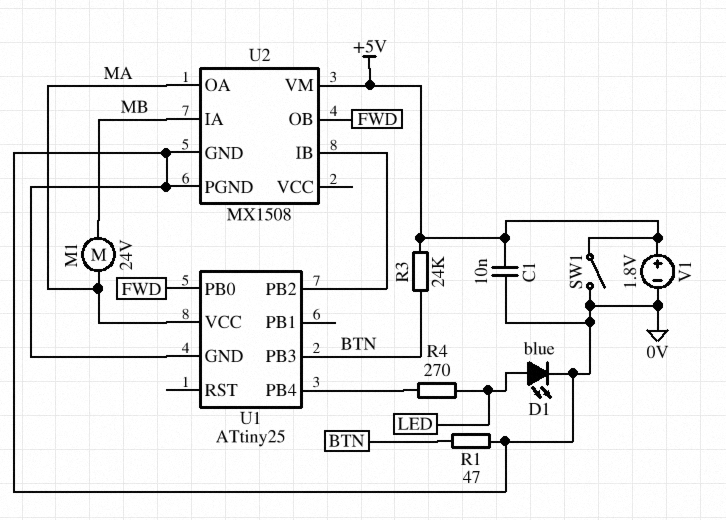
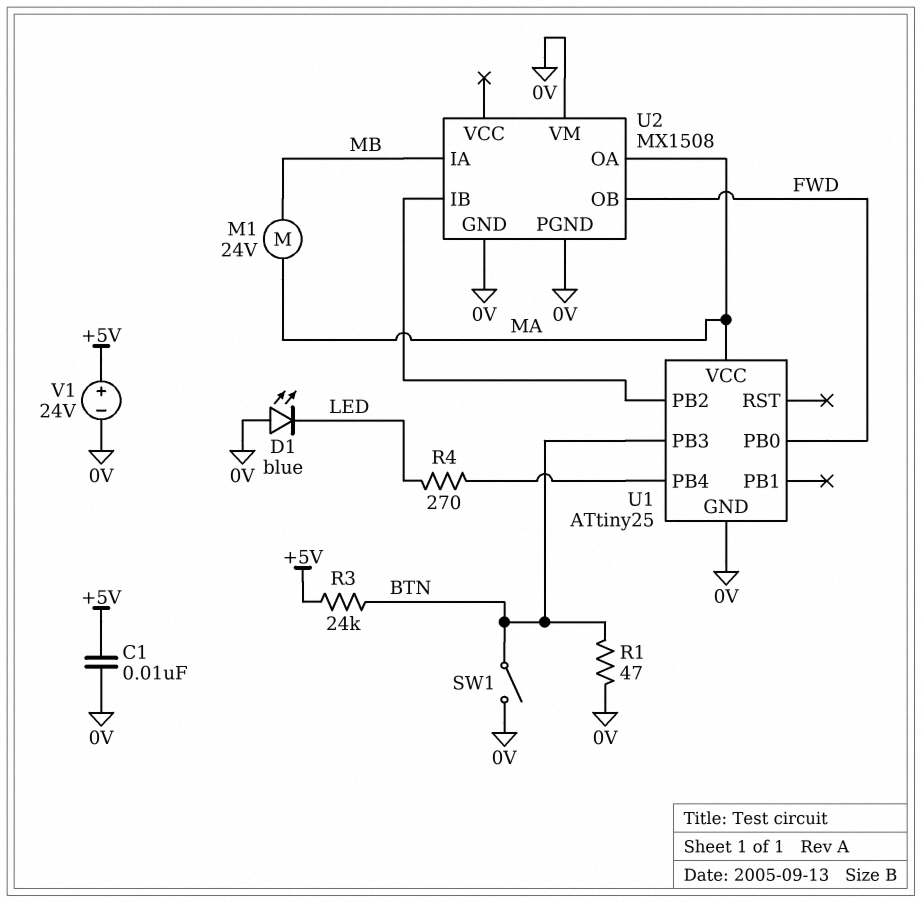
D1: LED blue (A LED, K 0V) -> LED blue (A 0V, K LED)
SW1: switch (+5V, 0V) -> switch (0V, BTN)
U2 pin VM: +5V -> 0V
V1: 1.8V (plus +5V, minus 0V) -> 24V (plus +5V, minus 0V)

